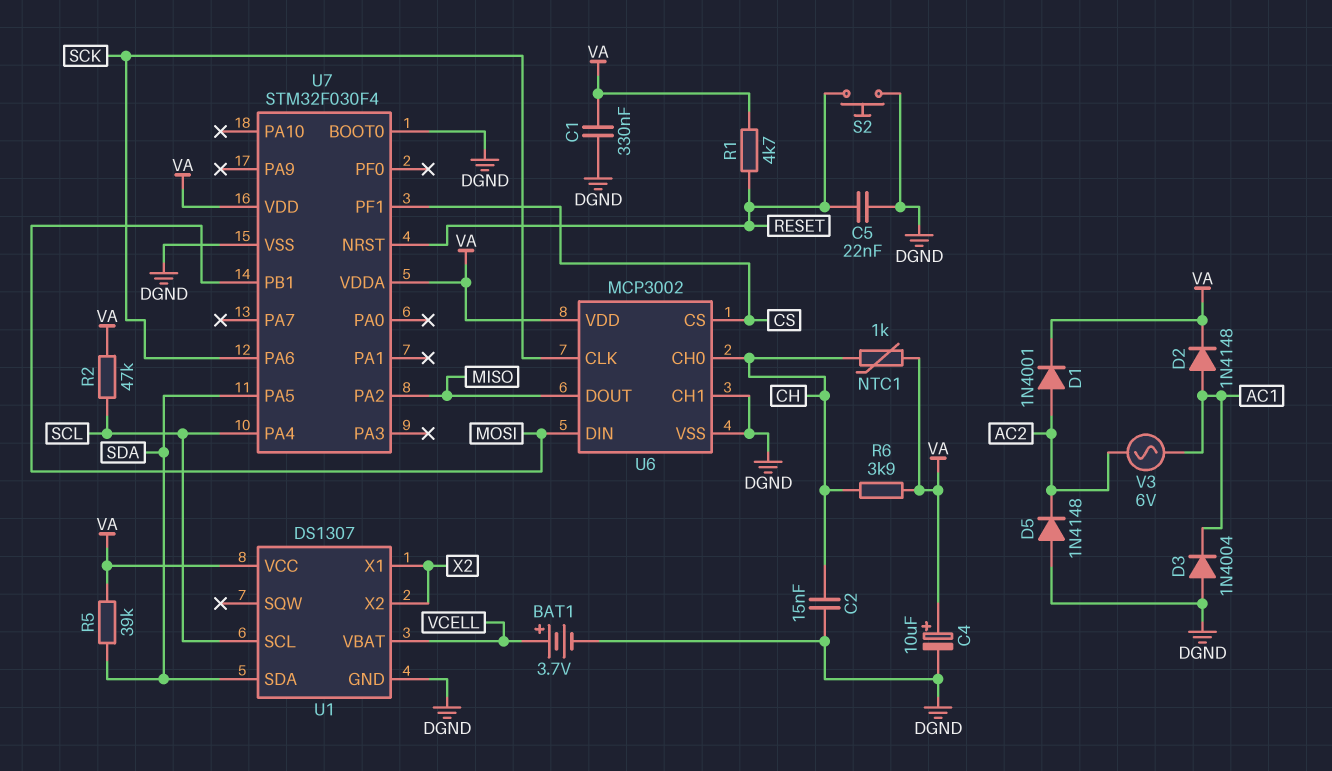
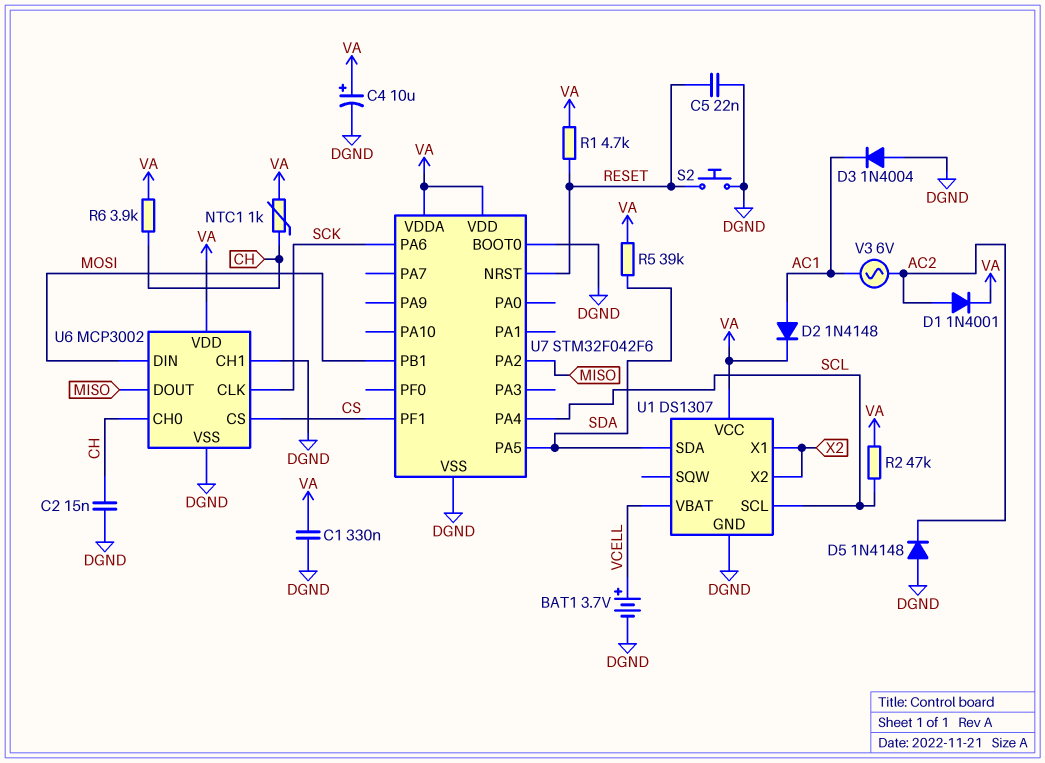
U7: STM32F030F4 -> STM32F042F6

